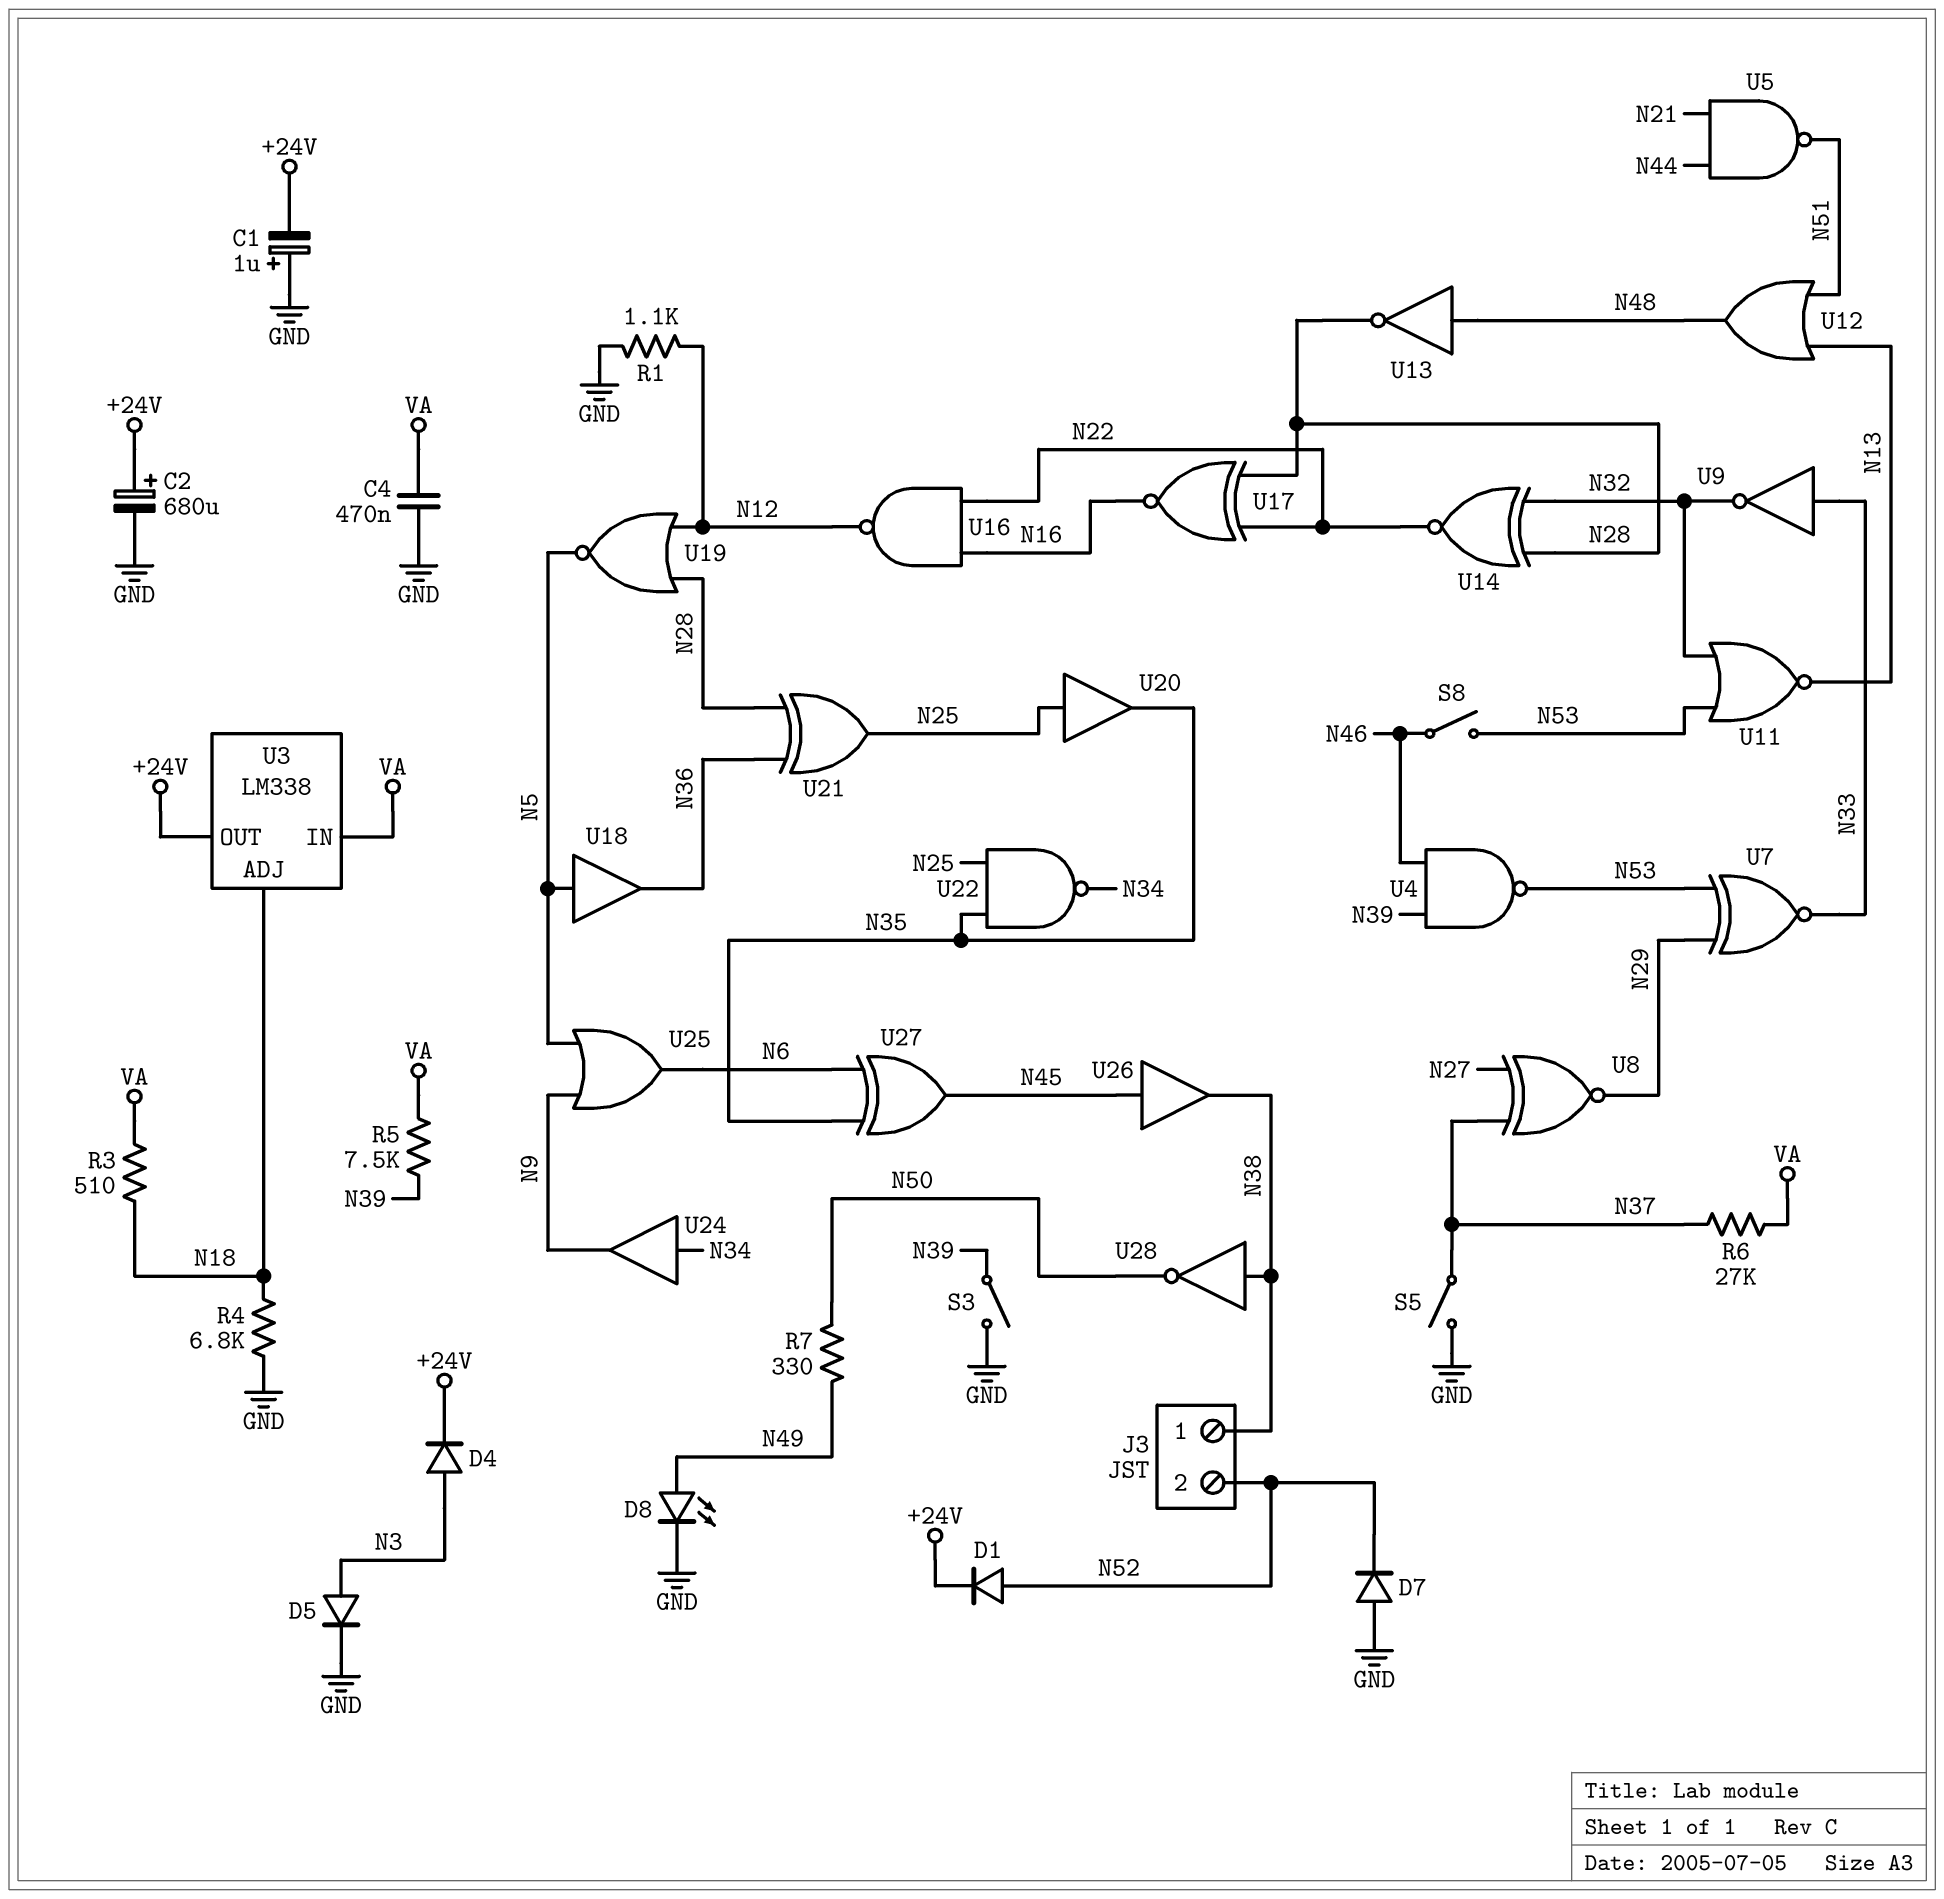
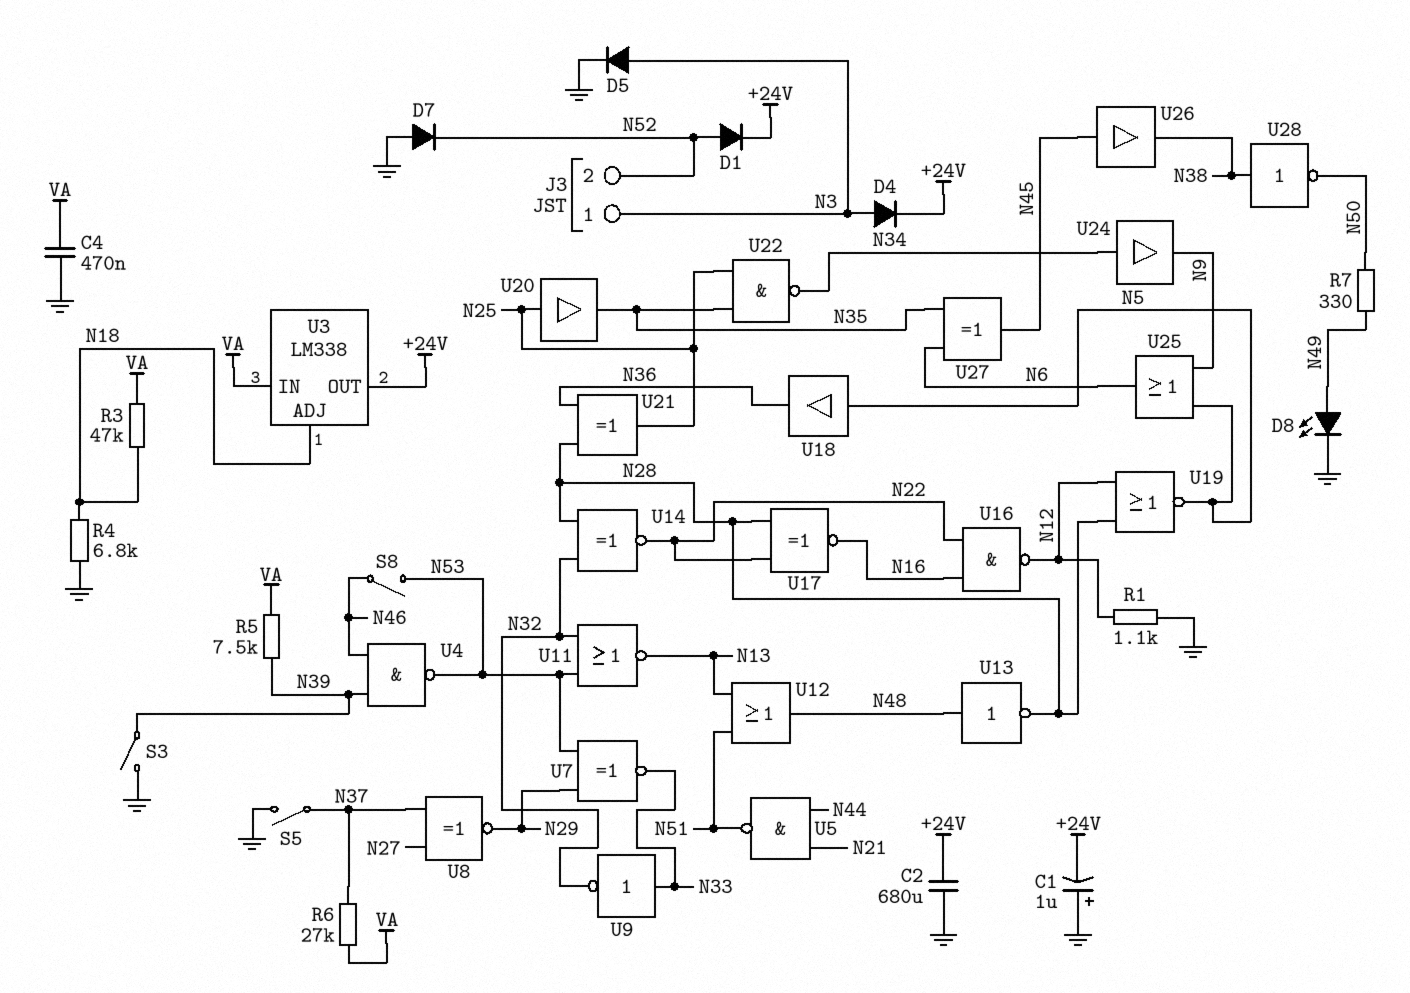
C2: 680uF (plus +24V, minus GND) -> 680uF (+24V, GND)
J3 pin 1: N38 -> N3
R3: 510 (N18, VA) -> 47k (N18, VA)

